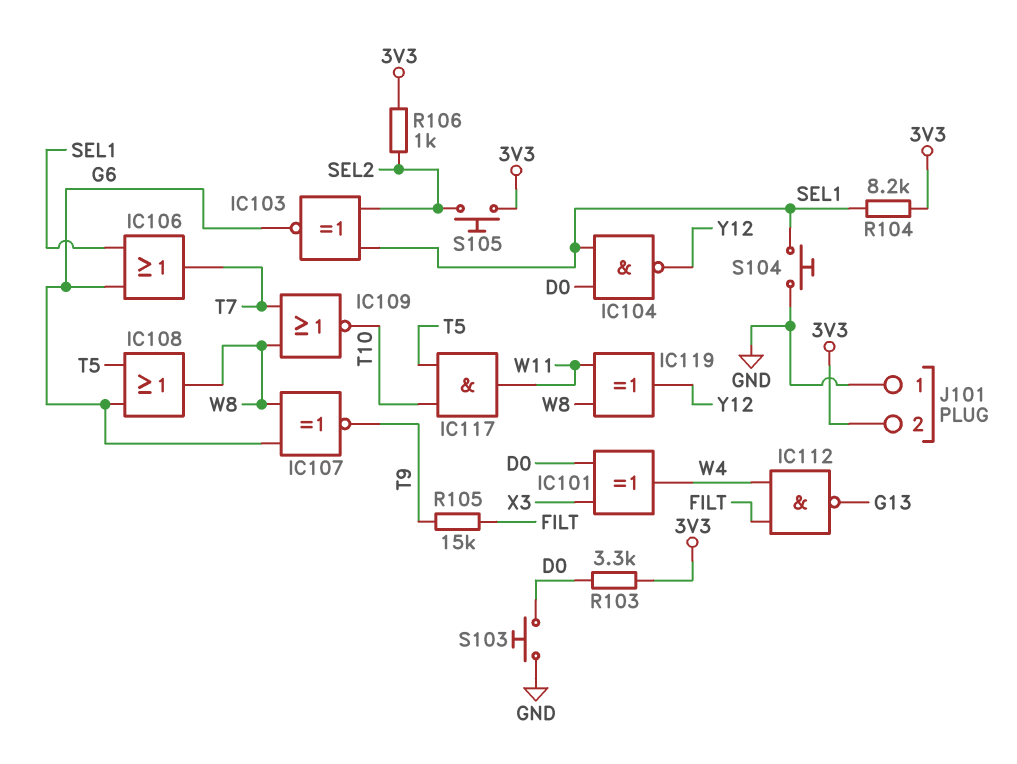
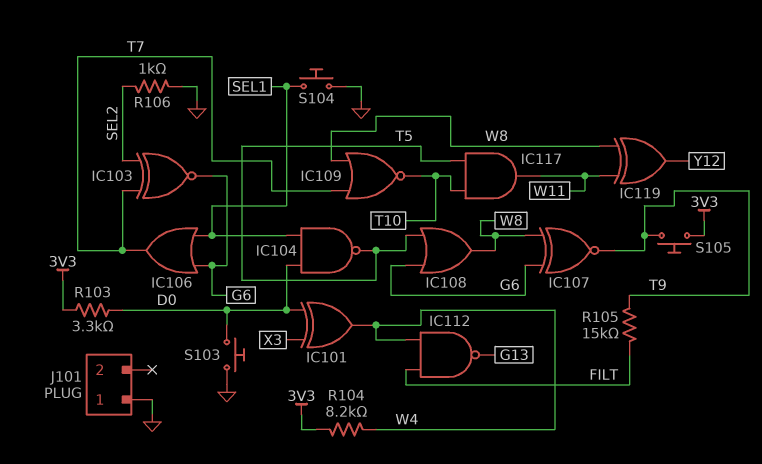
IC103: XNOR (in SEL1, in SEL2, out G6) -> XNOR (in SEL2, in T7, out G6)
IC104: NAND (in D0, in SEL1, out Y12) -> NAND (in D0, in SEL1, out T5)
J101 pin 2: 3V3 -> none
R104: 8.2k (3V3, SEL1) -> 8.2k (3V3, W4)
R106: 1k (3V3, SEL2) -> 1k (GND, SEL2)
S105: button (3V3, SEL2) -> button (3V3, T9)

